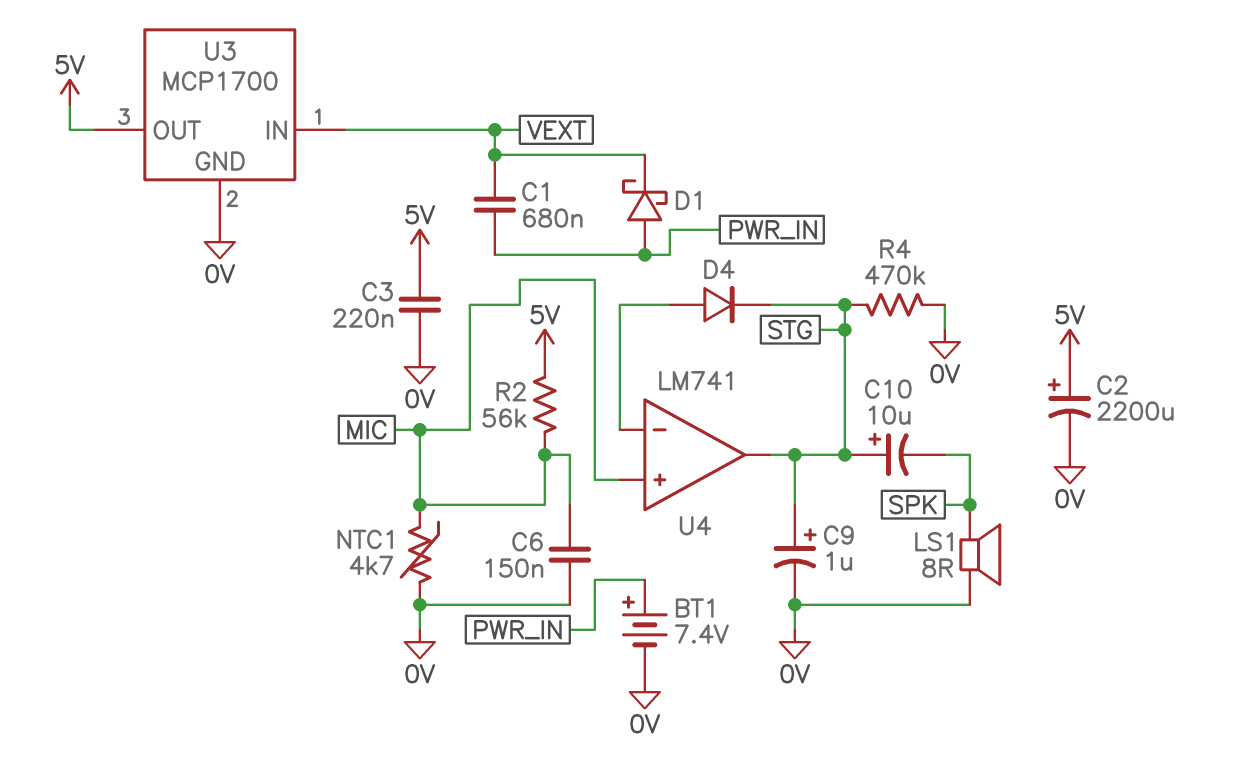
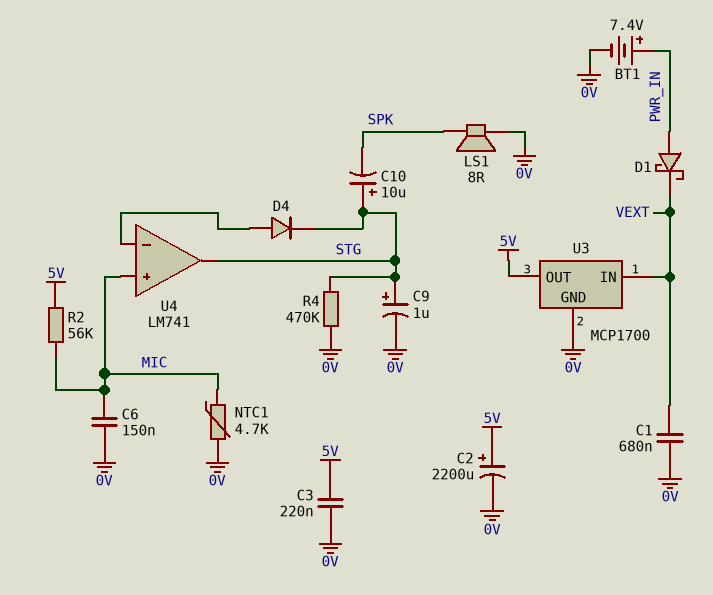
C1: 680nF (PWR_IN, VEXT) -> 680nF (0V, VEXT)

